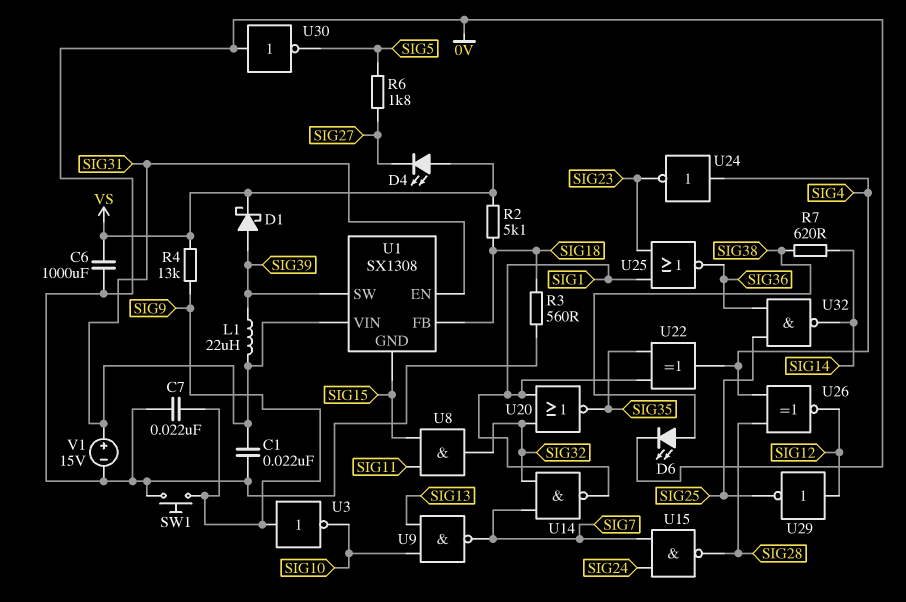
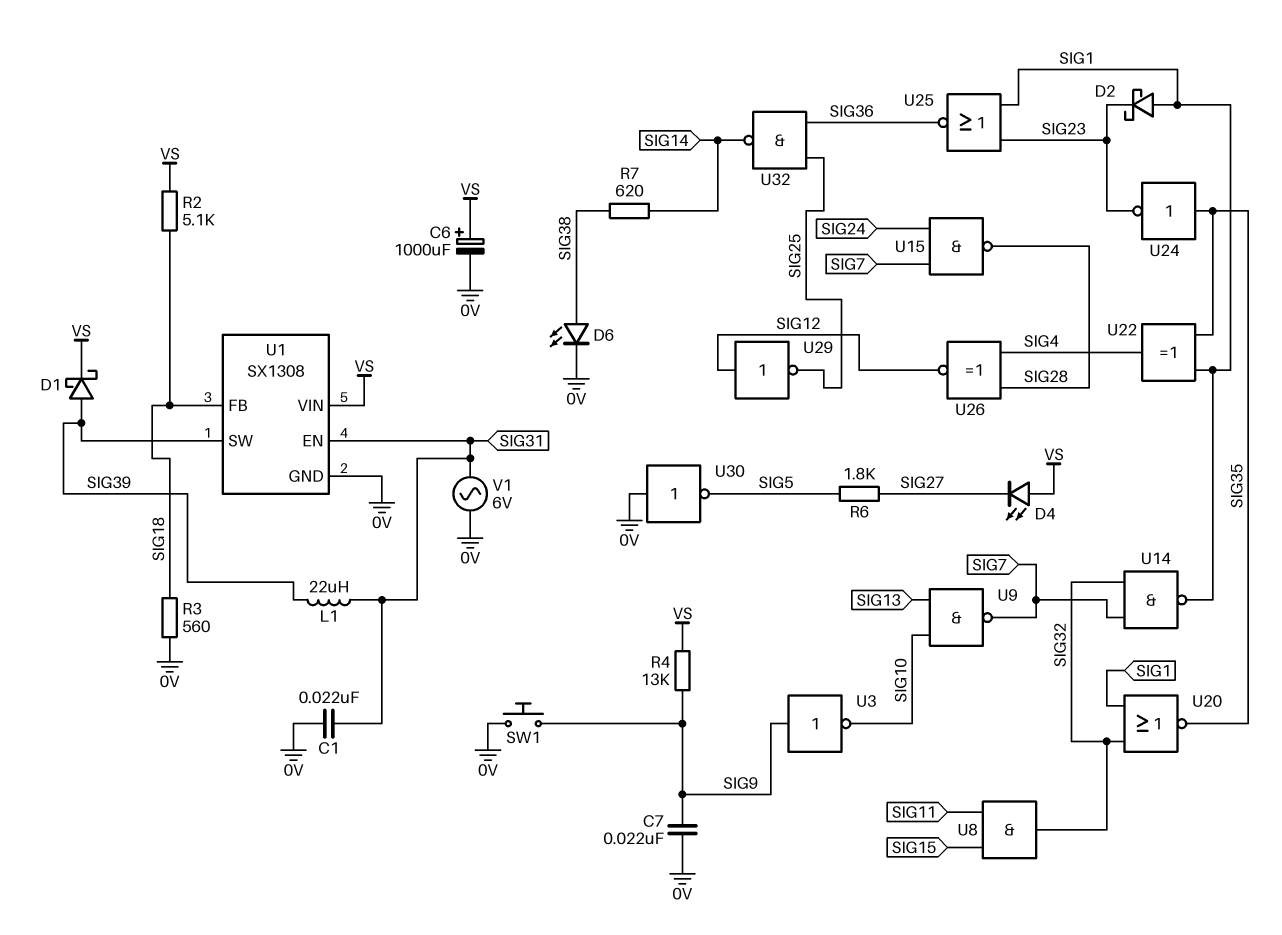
C6: 1000uF (0V, VS) -> 1000uF (plus VS, minus 0V)
D2: none -> schottky (A SIG1, K SIG23)
U1 pin GND: SIG15 -> 0V
U1 pin VIN: SIG31 -> VS
U24: NOT (in SIG4, out SIG23) -> NOT (in SIG35, out SIG23)
V1: 15V (plus SIG31, minus 0V) -> AC 6V (0V, SIG31)

